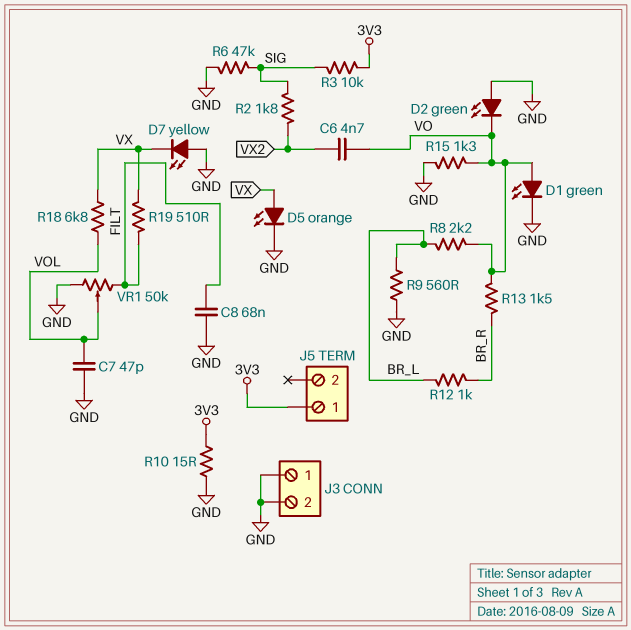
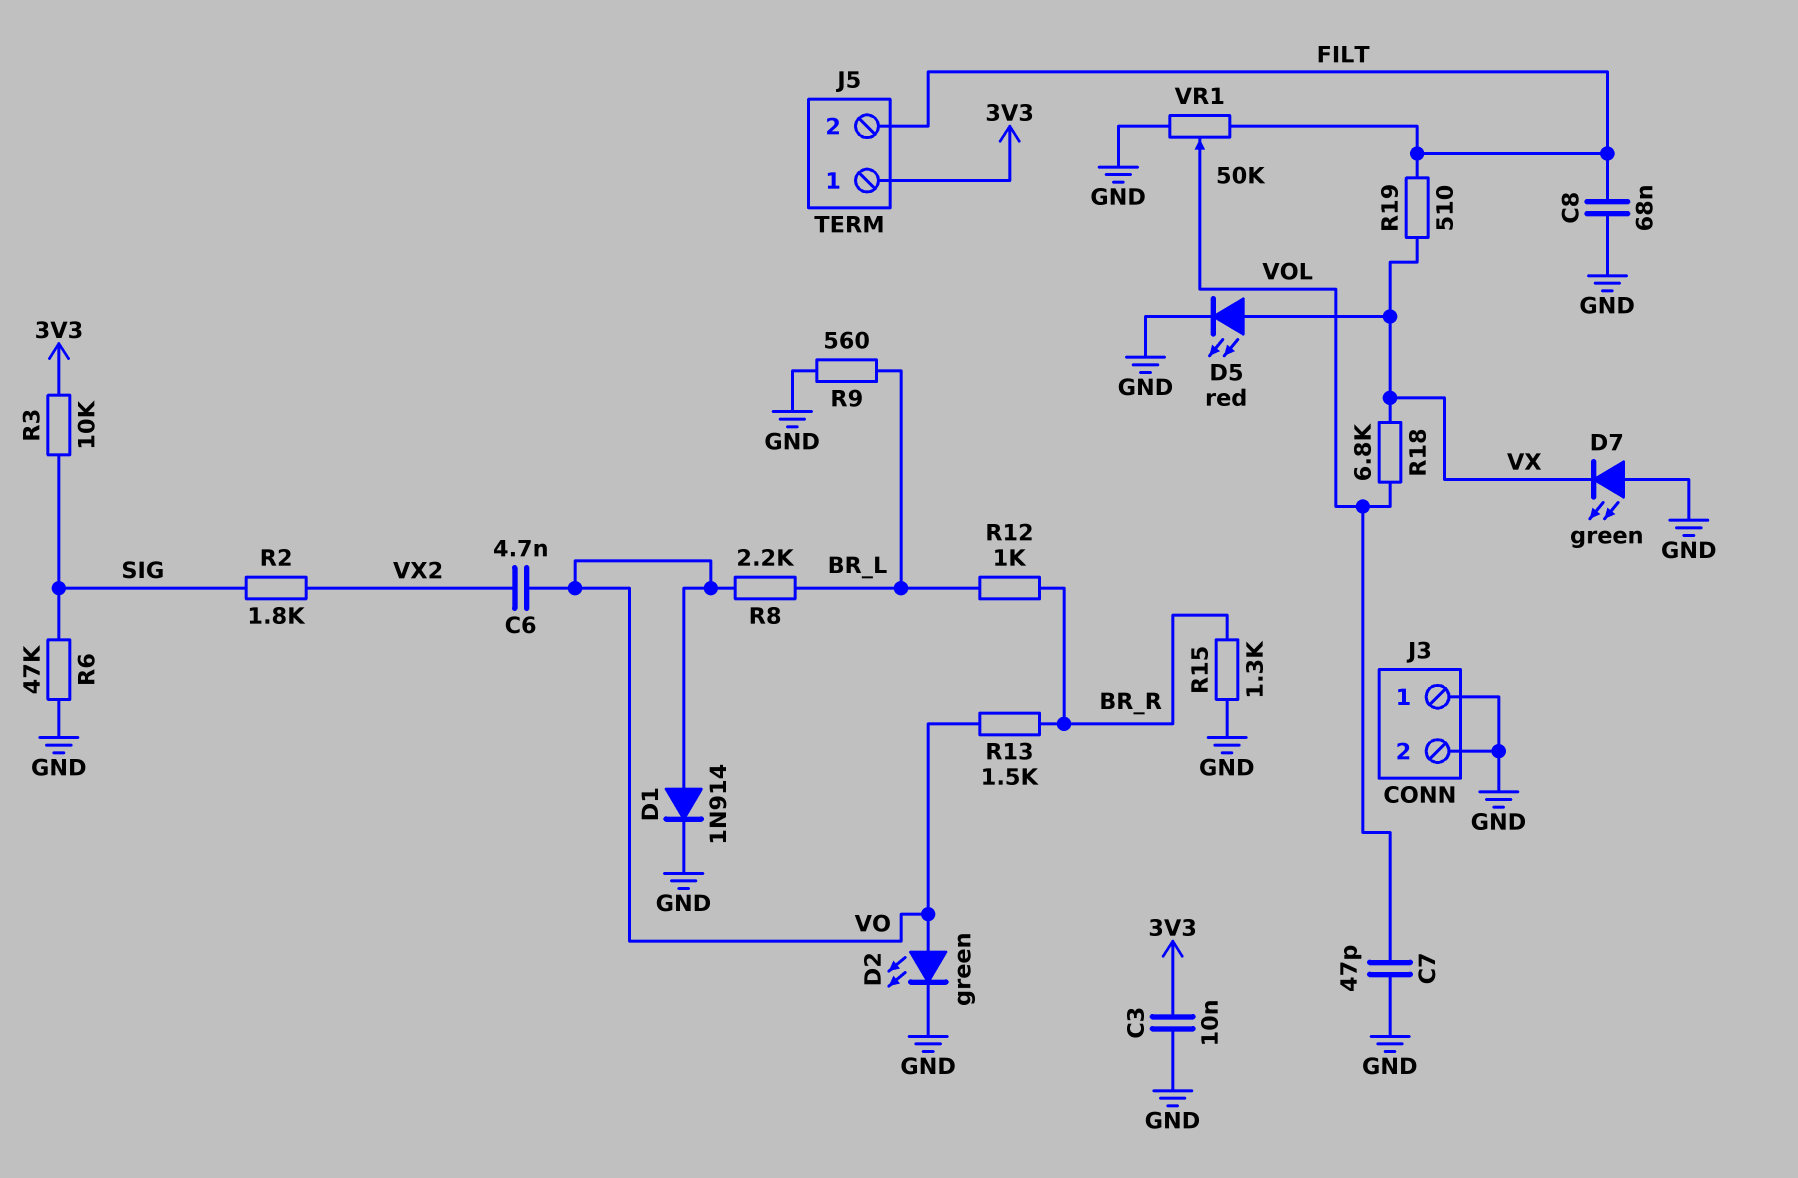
C3: none -> 10nF (3V3, GND)
D1: LED green (A VO, K GND) -> diode 1N914 (A VO, K GND)
D2: LED green (A GND, K VO) -> LED green (A VO, K GND)
D5: LED orange (A VX, K GND) -> LED red (A VX, K GND)
D7: LED yellow (A GND, K VX) -> LED green (A GND, K VX)
J5 pin 2: none -> FILT
R10: 15 (3V3, GND) -> none
R15: 1.3k (GND, VO) -> 1.3k (BR_R, GND)

